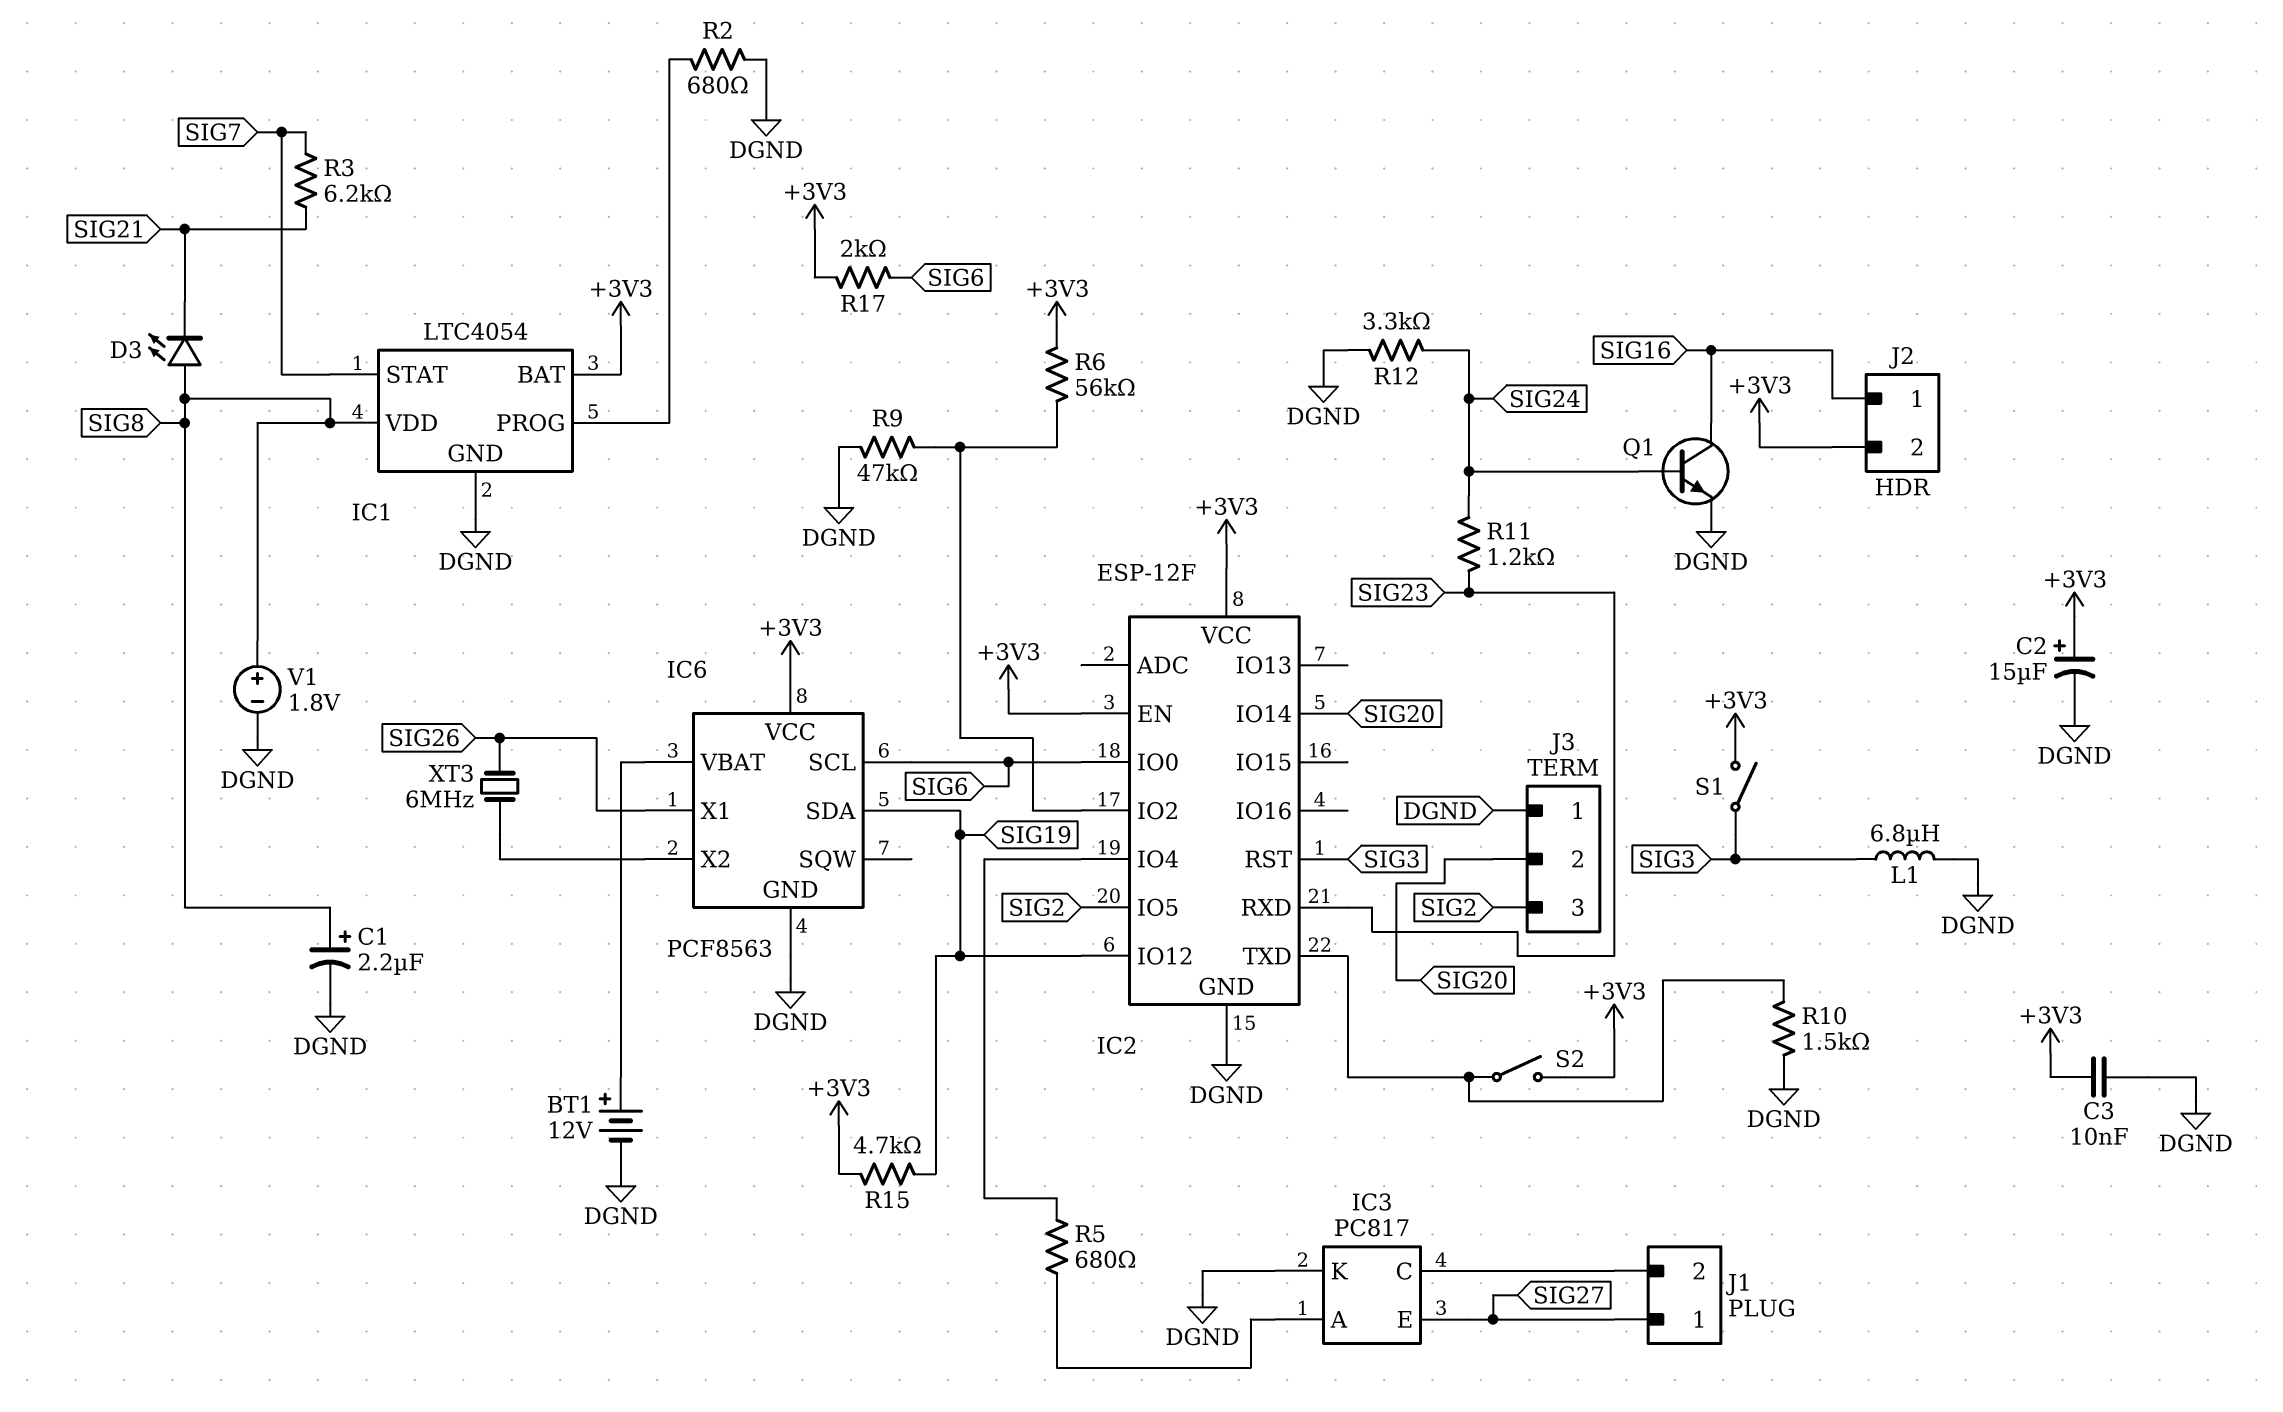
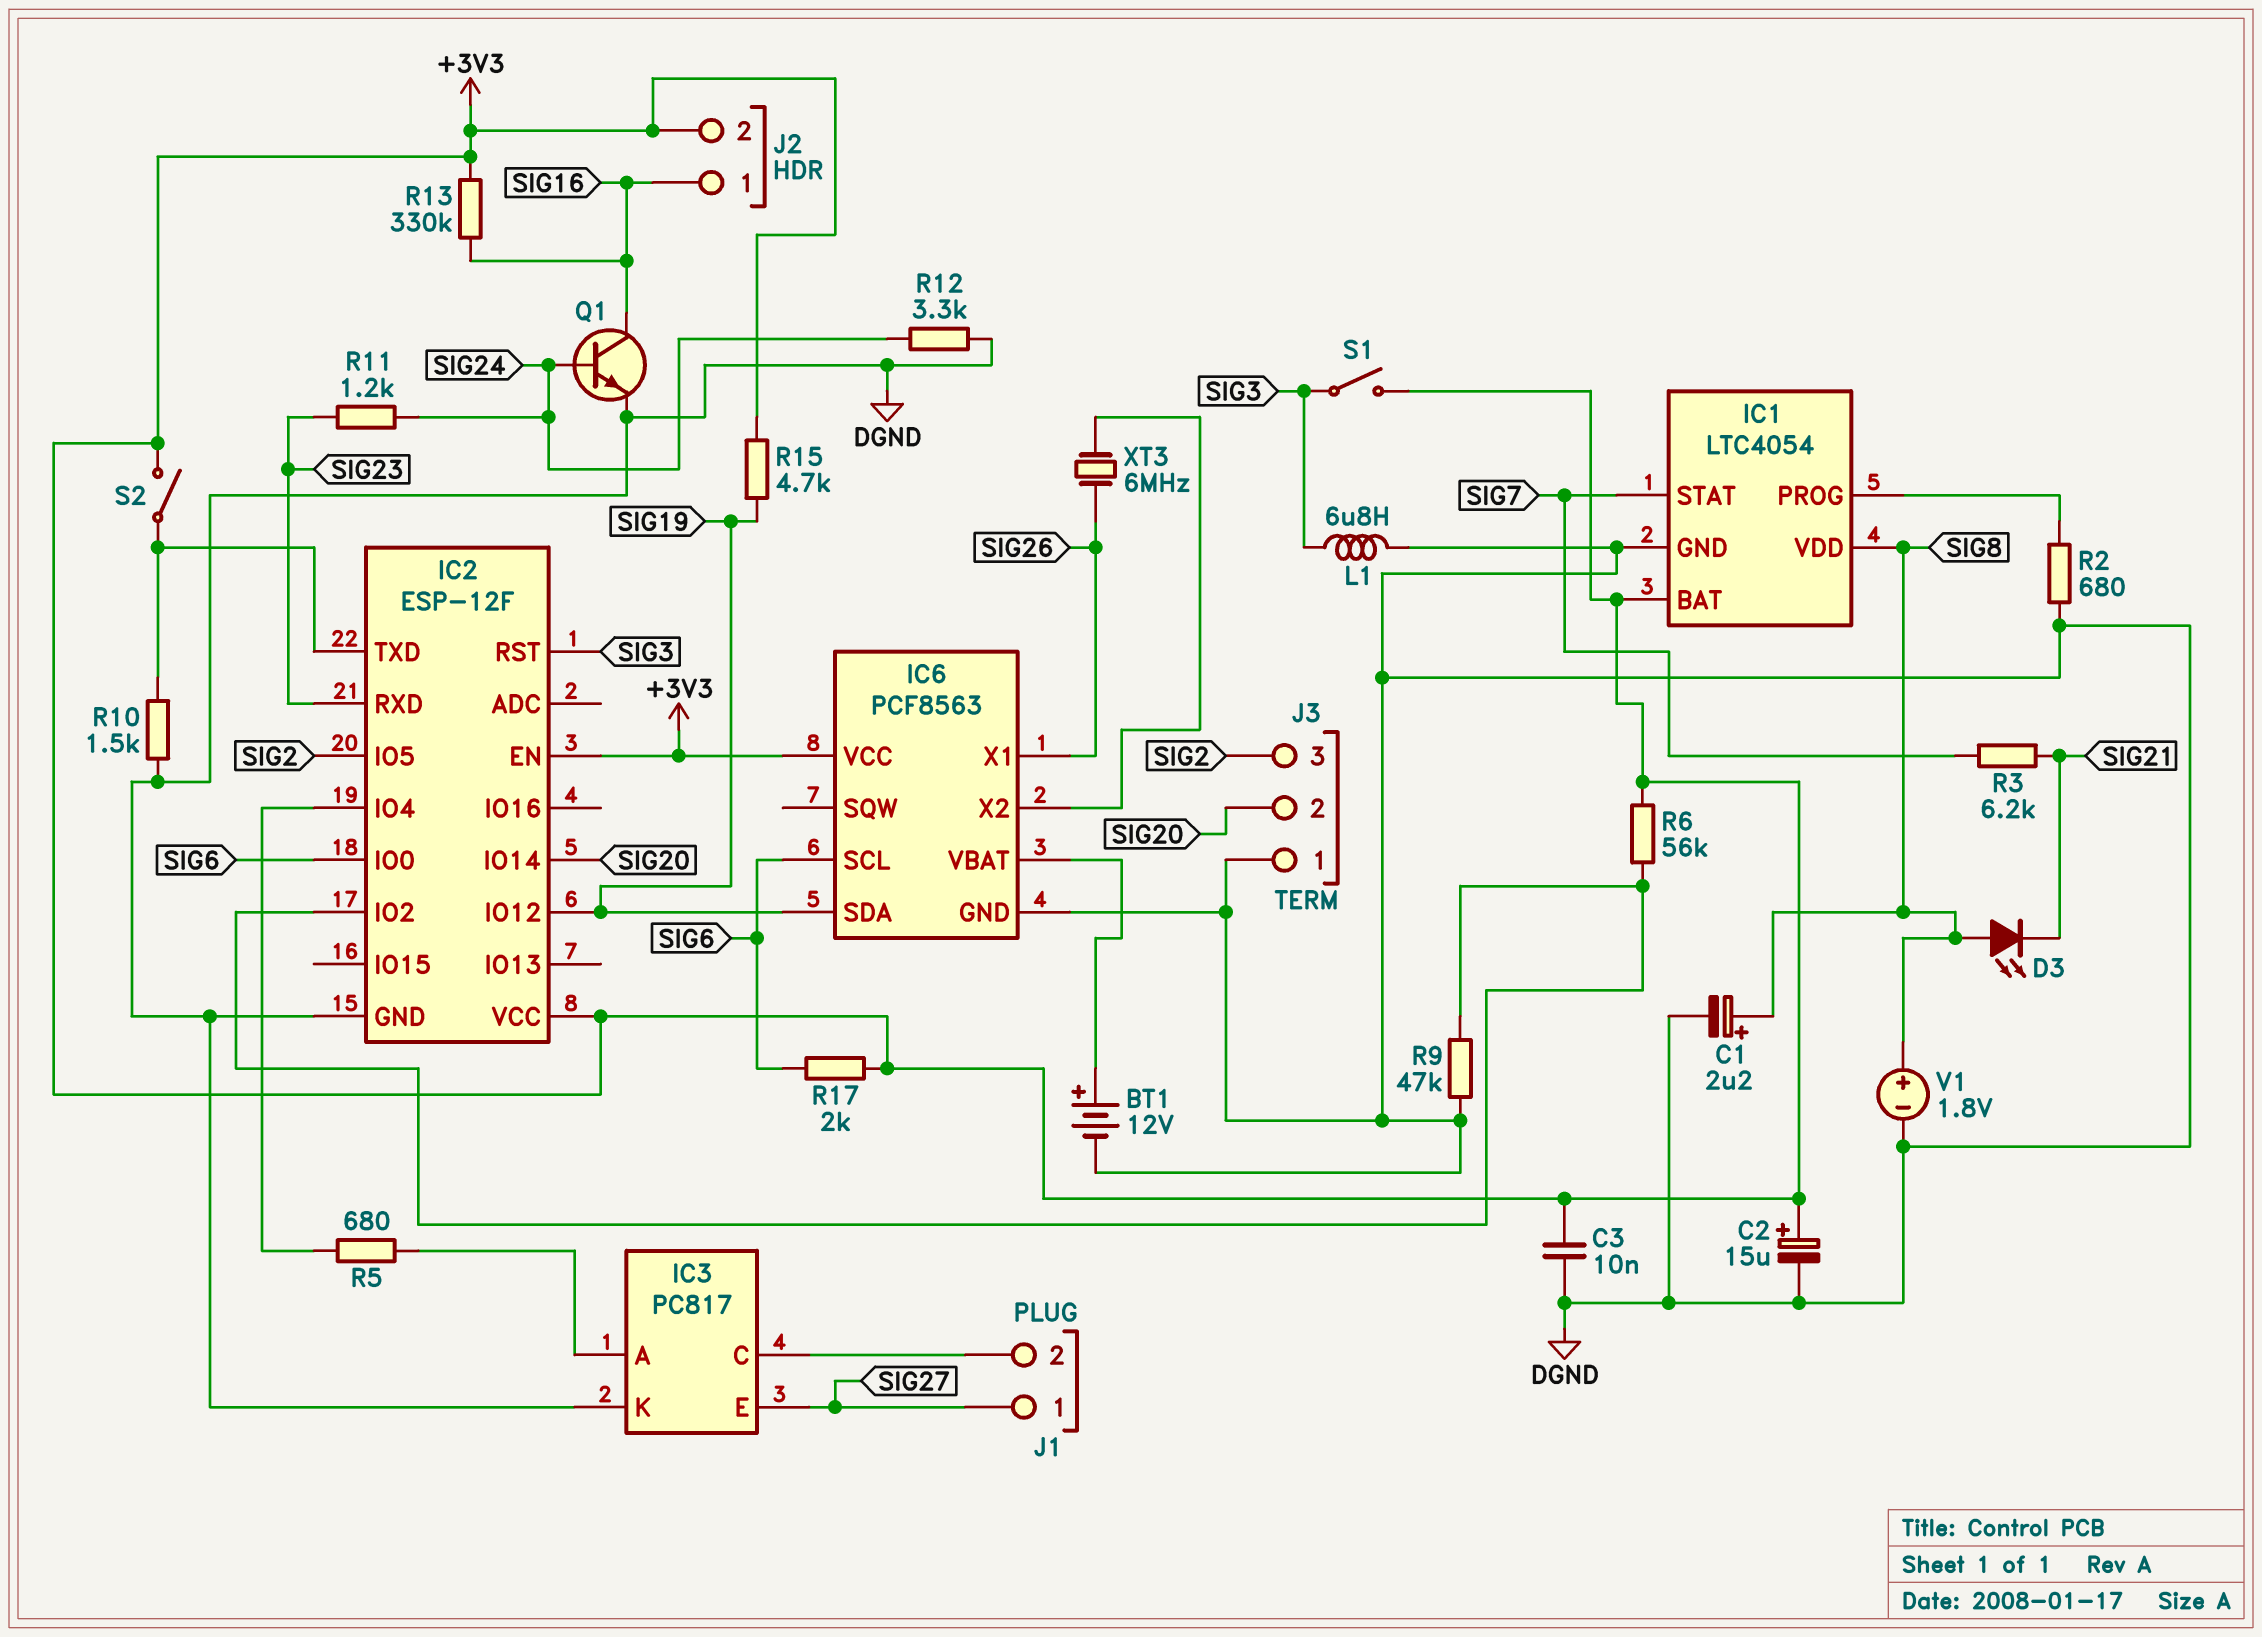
R13: none -> 330k (+3V3, SIG16)

